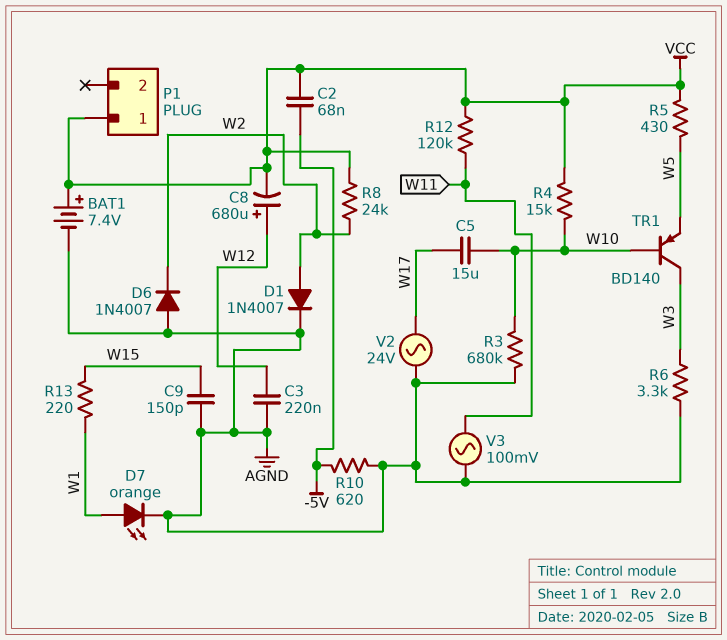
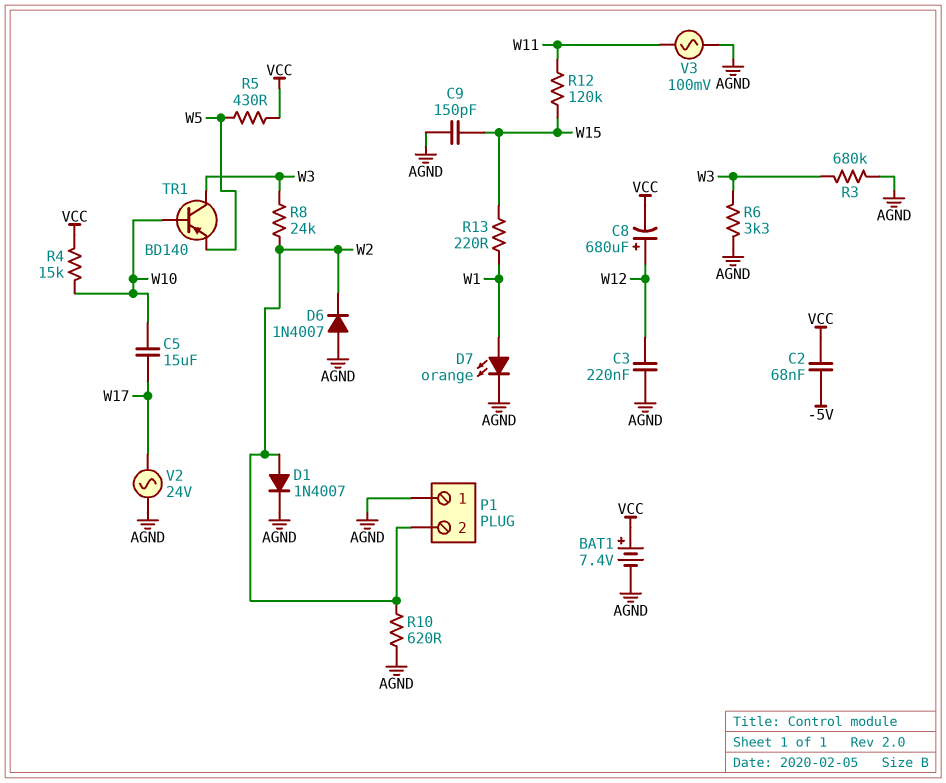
P1 pin 1: VCC -> AGND
P1 pin 2: none -> W2
R3: 680k (AGND, W10) -> 680k (AGND, W3)
R8: 24k (VCC, W2) -> 24k (W2, W3)
R10: 620 (-5V, AGND) -> 620 (AGND, W2)
R12: 120k (VCC, W11) -> 120k (W11, W15)

